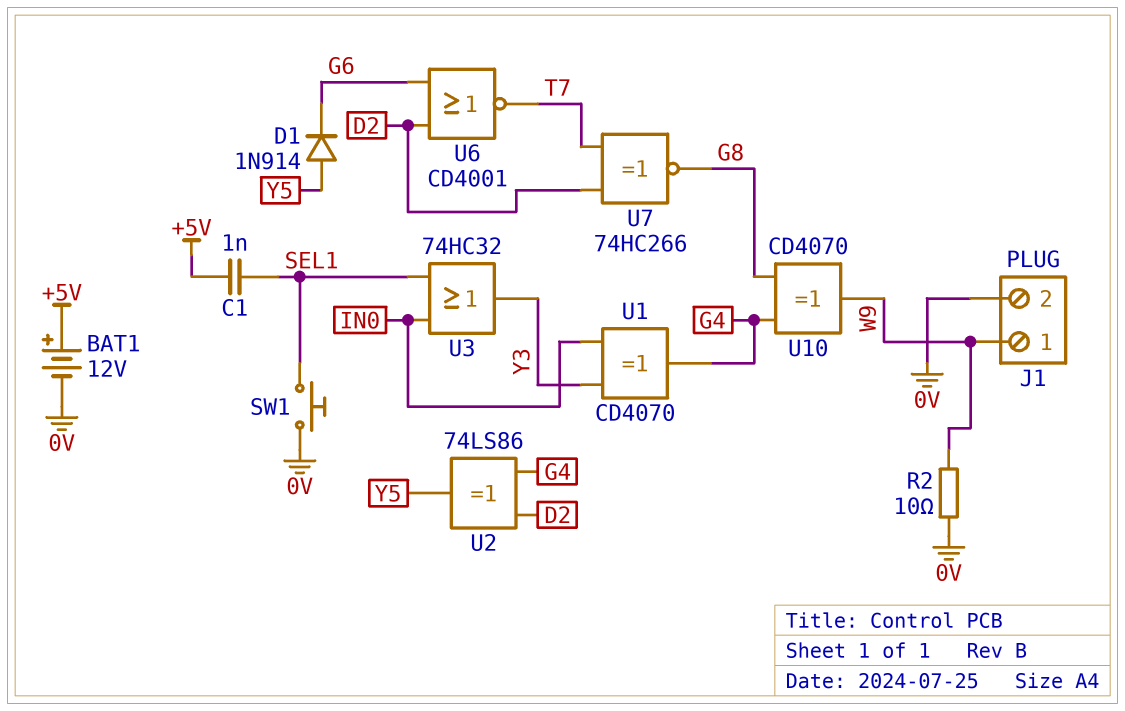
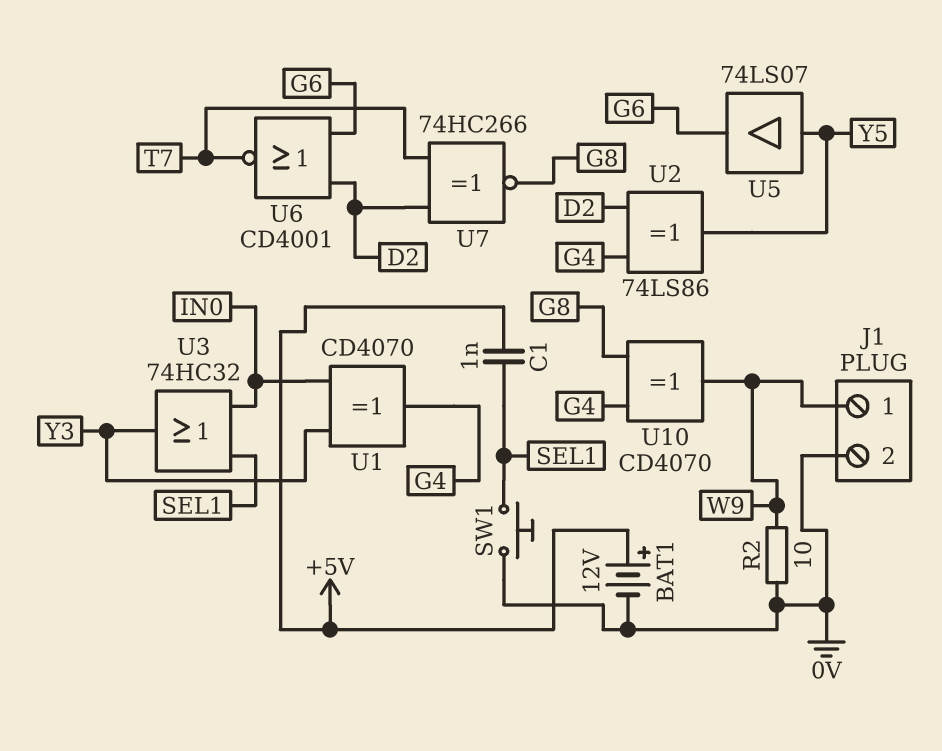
D1: diode 1N914 (A Y5, K G6) -> none
U5: none -> buffer 74LS07 (in Y5, out G6)

